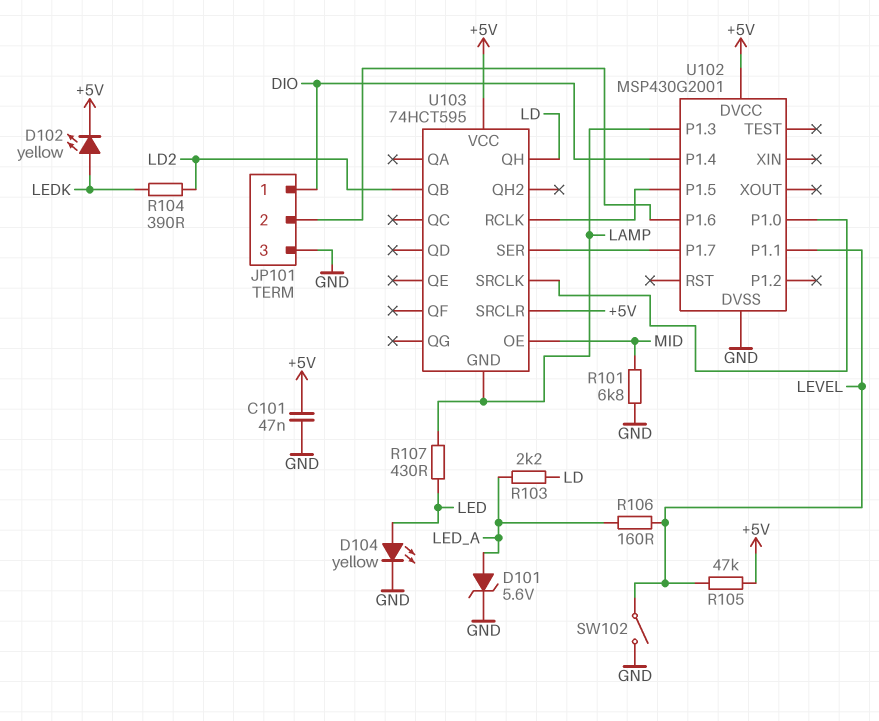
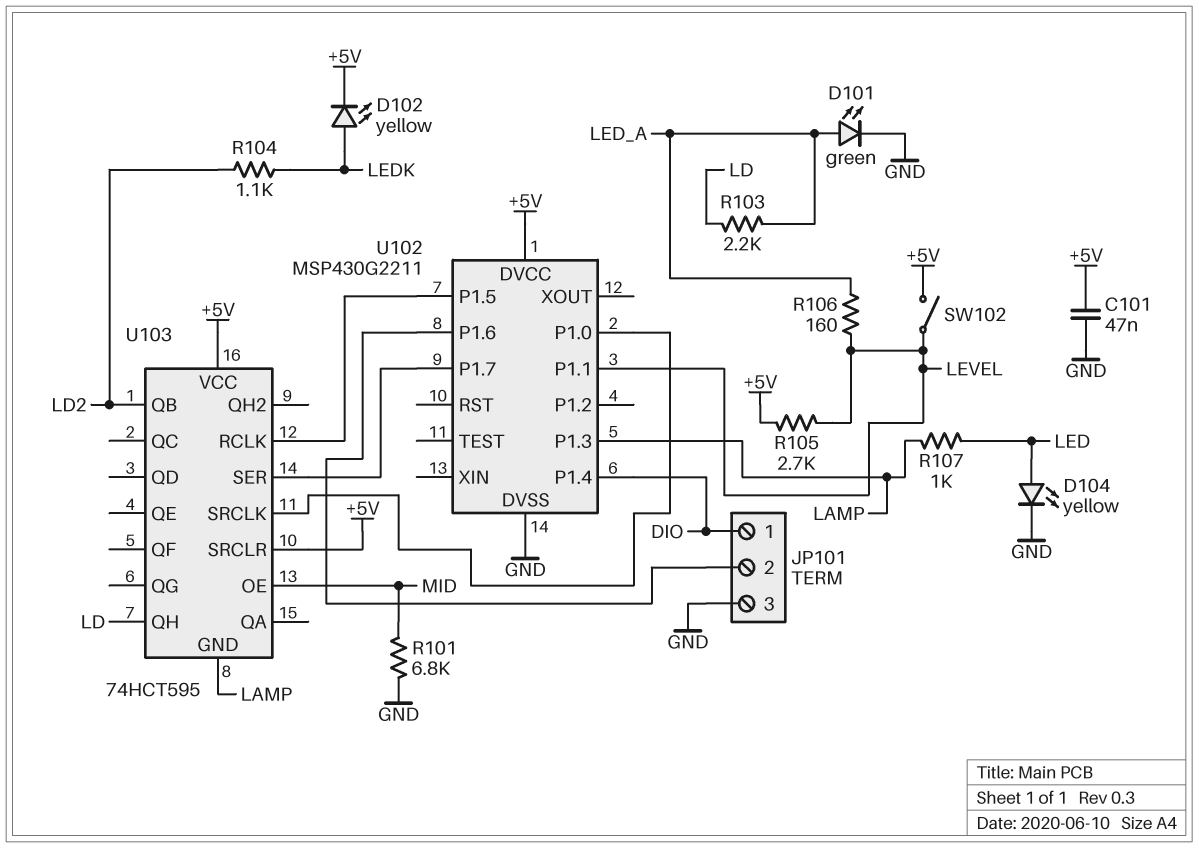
D101: zener 5.6V (A LED_A, K GND) -> LED green (A LED_A, K GND)
R104: 390 (LD2, LEDK) -> 1.1k (LD2, LEDK)
R105: 47k (+5V, LEVEL) -> 2.7k (+5V, LEVEL)
R107: 430 (LAMP, LED) -> 1k (LAMP, LED)
SW102: switch (GND, LEVEL) -> switch (+5V, LEVEL)
U102: MSP430G2001 -> MSP430G2211

